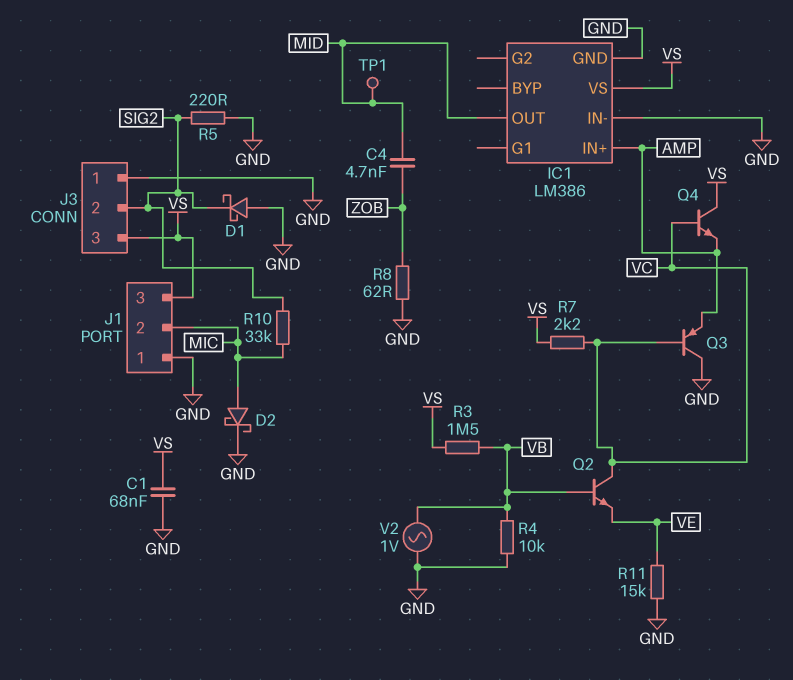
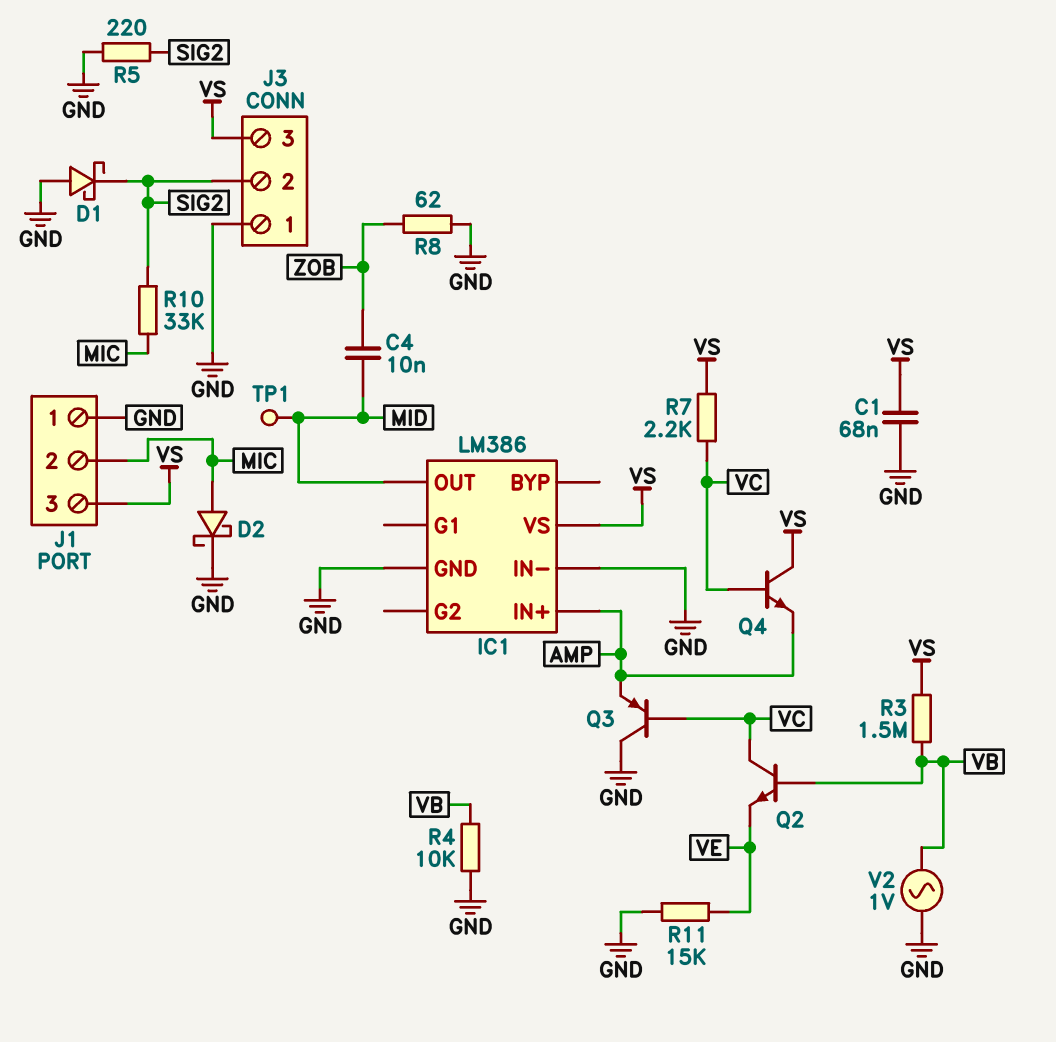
C4: 4.7nF (MID, ZOB) -> 10nF (MID, ZOB)

